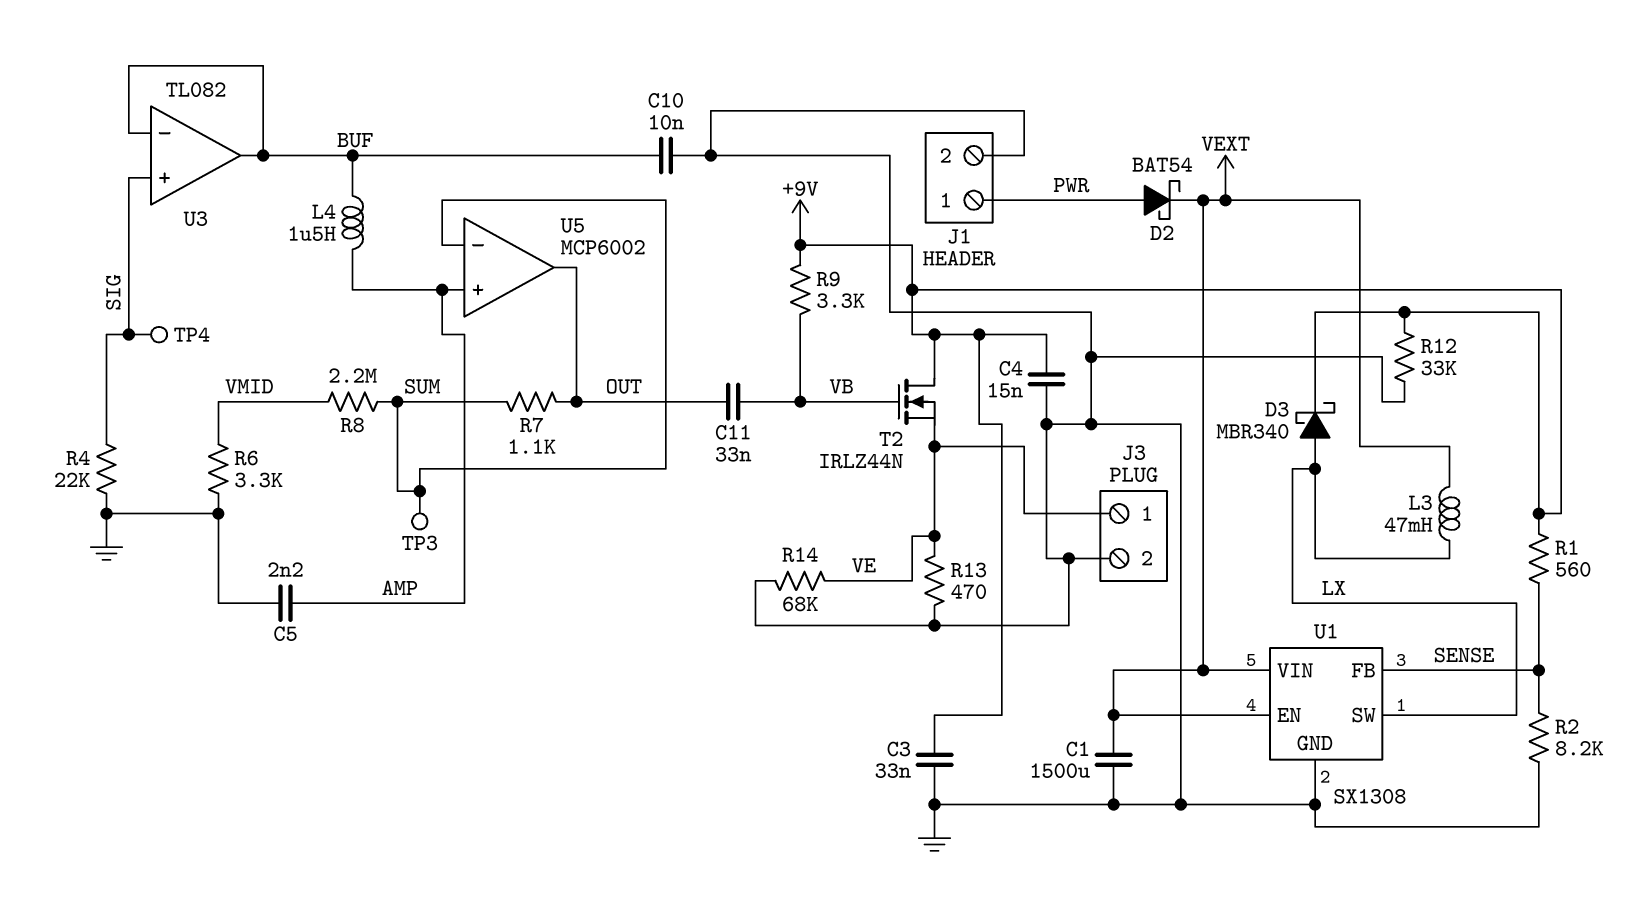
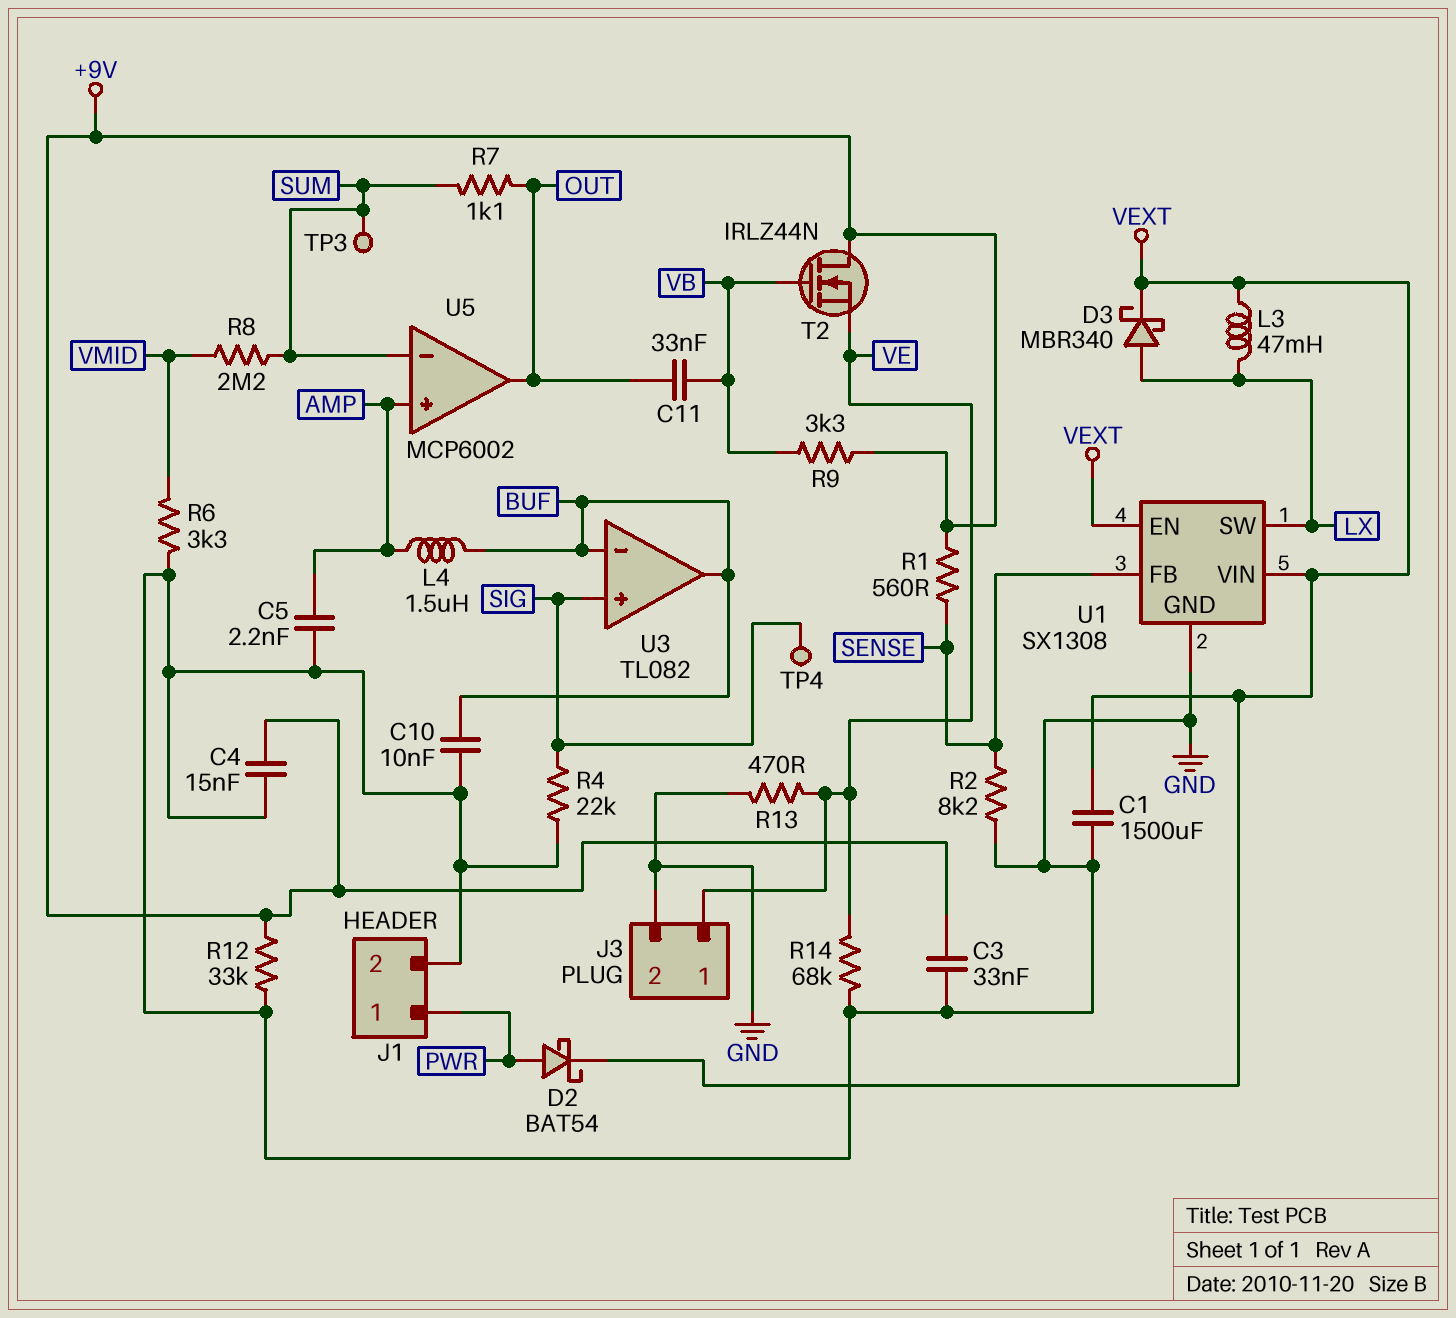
D3: schottky MBR340 (A LX, K +9V) -> schottky MBR340 (A LX, K VEXT)

